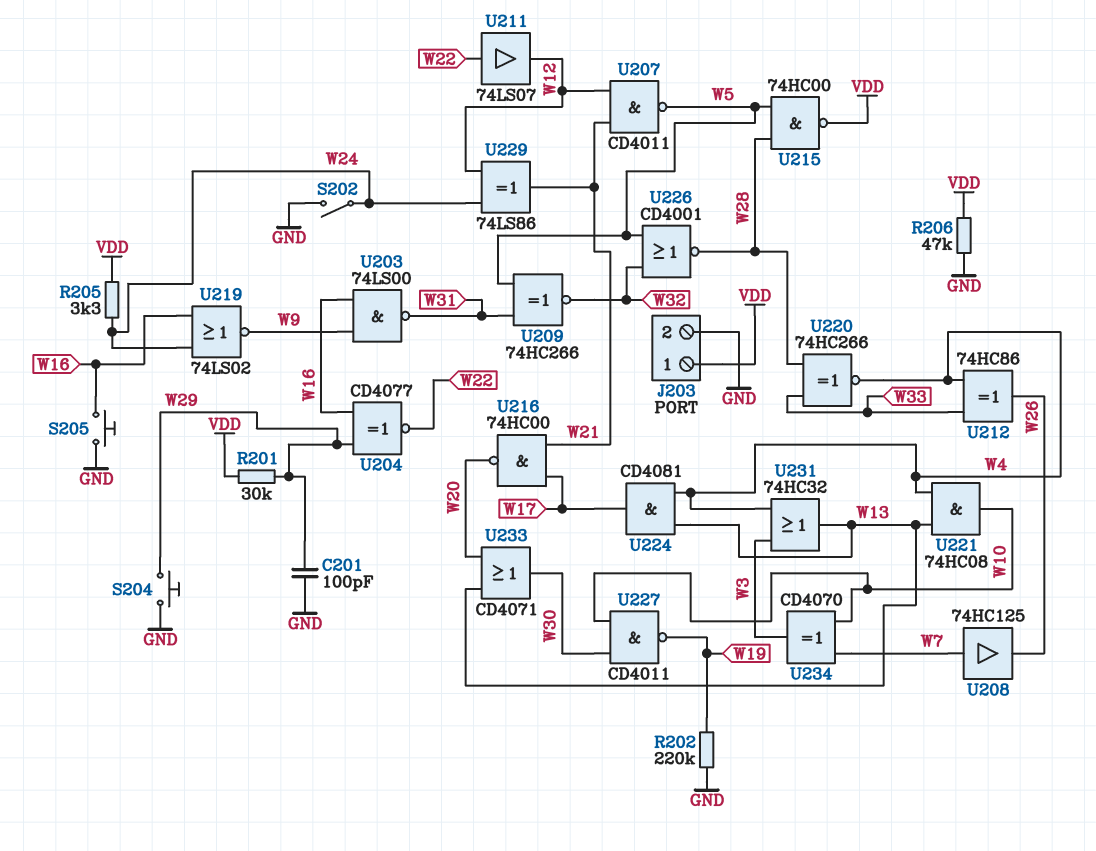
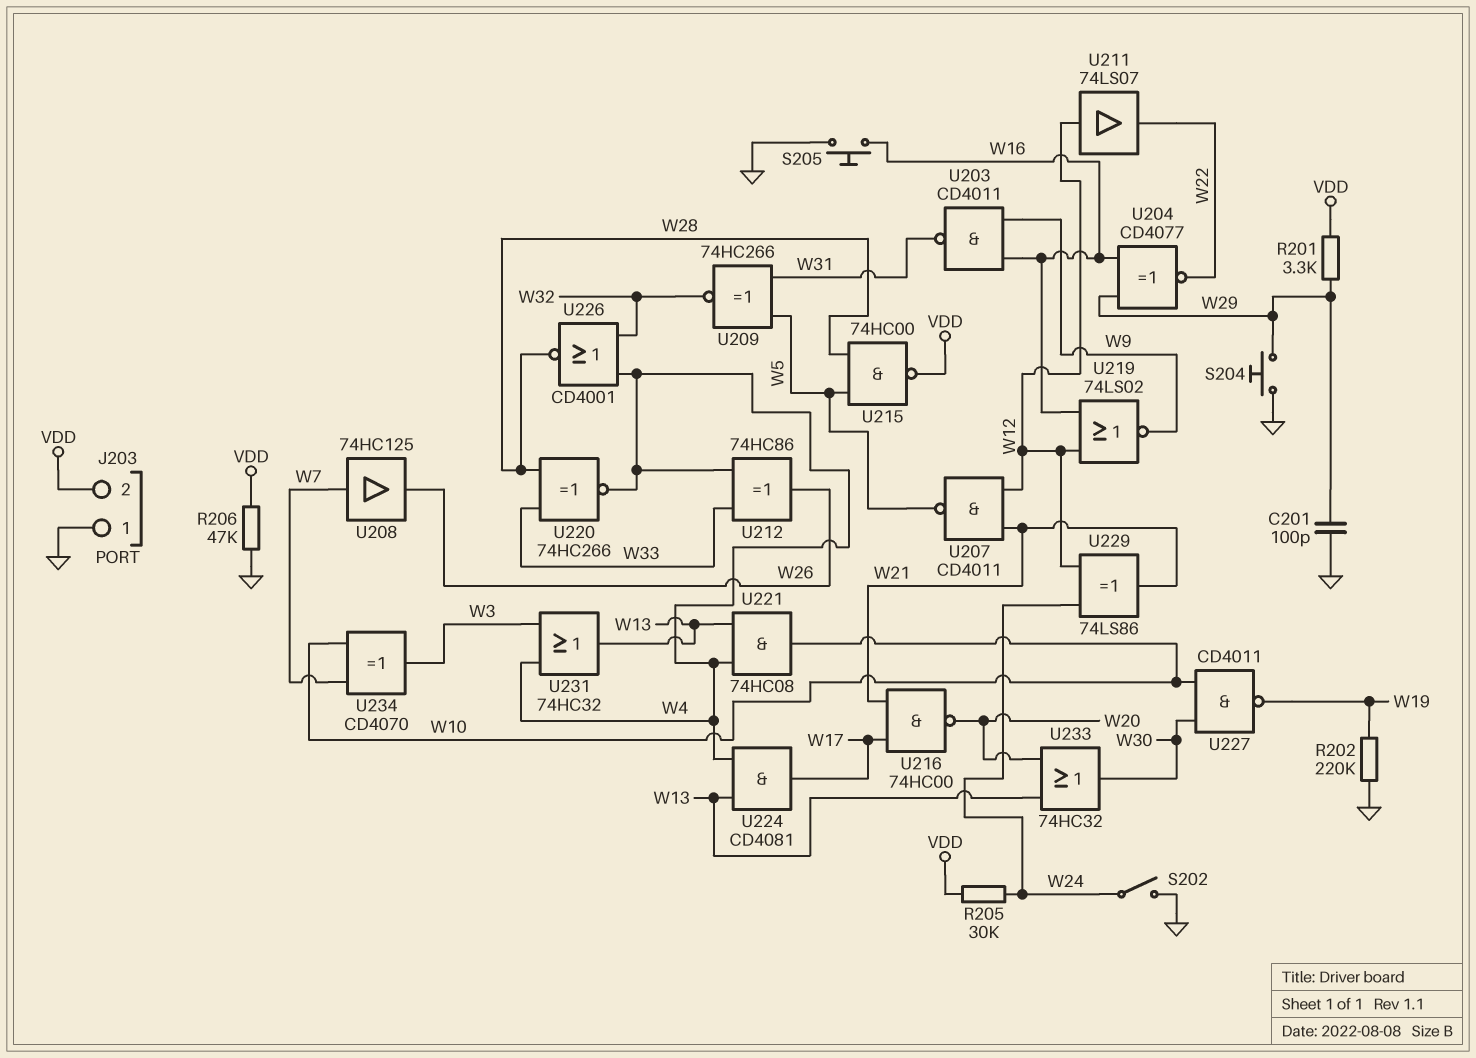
J203 pin 1: VDD -> GND
J203 pin 2: GND -> VDD
R201: 30k (VDD, W29) -> 3.3k (VDD, W29)
R205: 3.3k (VDD, W24) -> 30k (VDD, W24)
U203: NAND 74LS00 (in W9, in W16, out W31) -> NAND CD4011 (in W9, in W16, out W31)
U211: buffer 74LS07 (in W22, out W12) -> buffer 74LS07 (in W12, out W22)
U219: NOR 74LS02 (in W16, in W24, out W9) -> NOR 74LS02 (in W12, in W16, out W9)
U226: NOR CD4001 (in W5, in W32, out W28) -> NOR CD4001 (in W4, in W32, out W28)
U233: OR CD4071 (in W13, in W20, out W30) -> OR 74HC32 (in W13, in W20, out W30)

